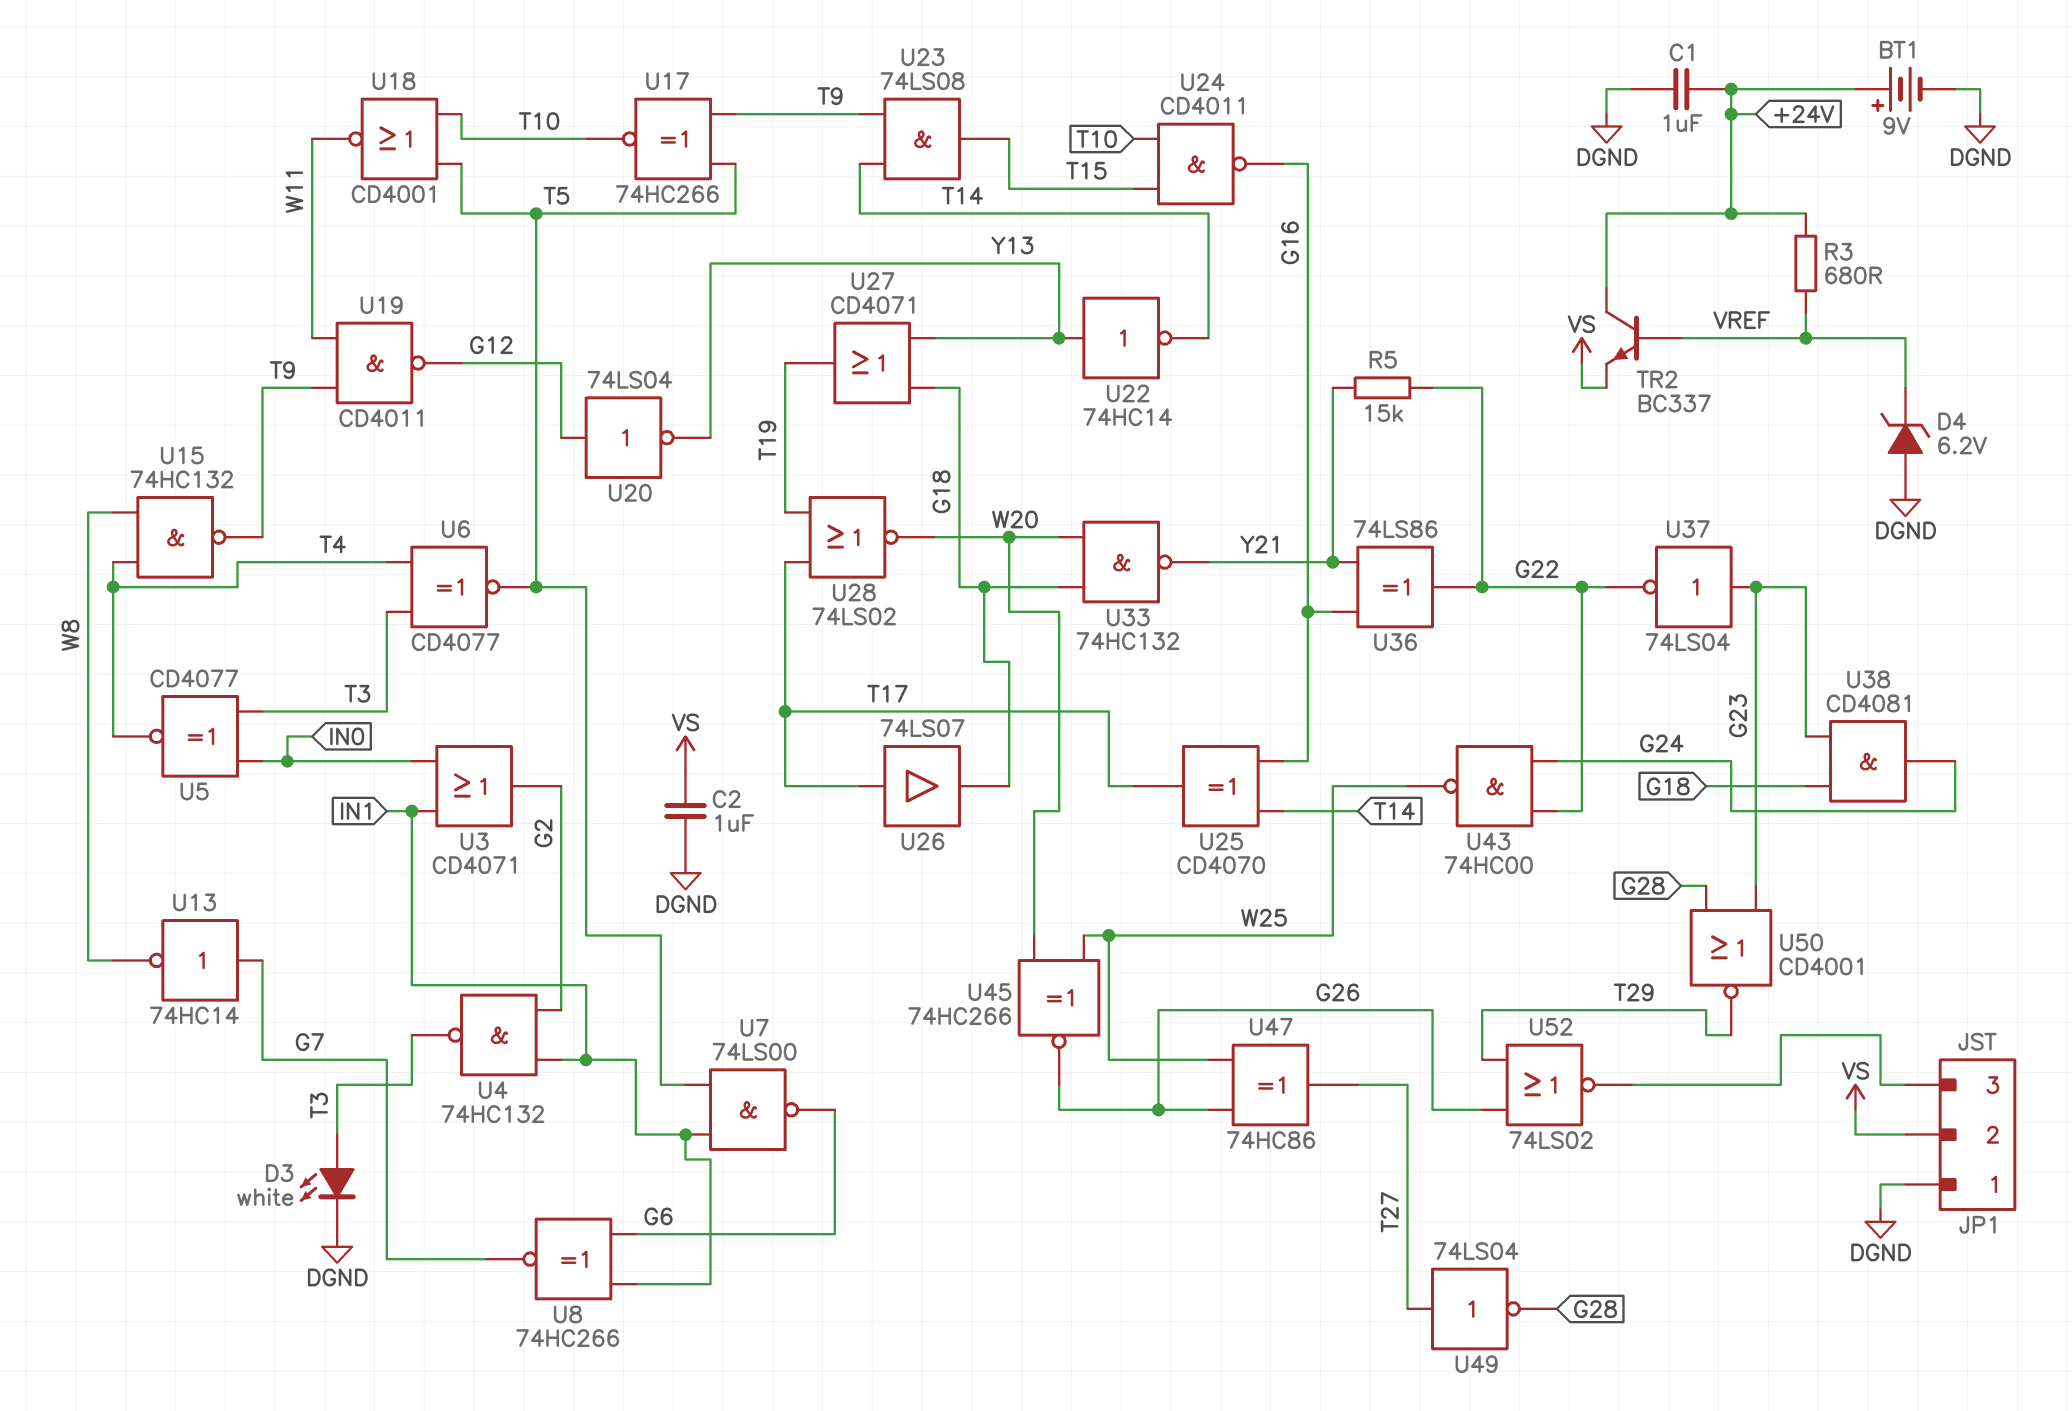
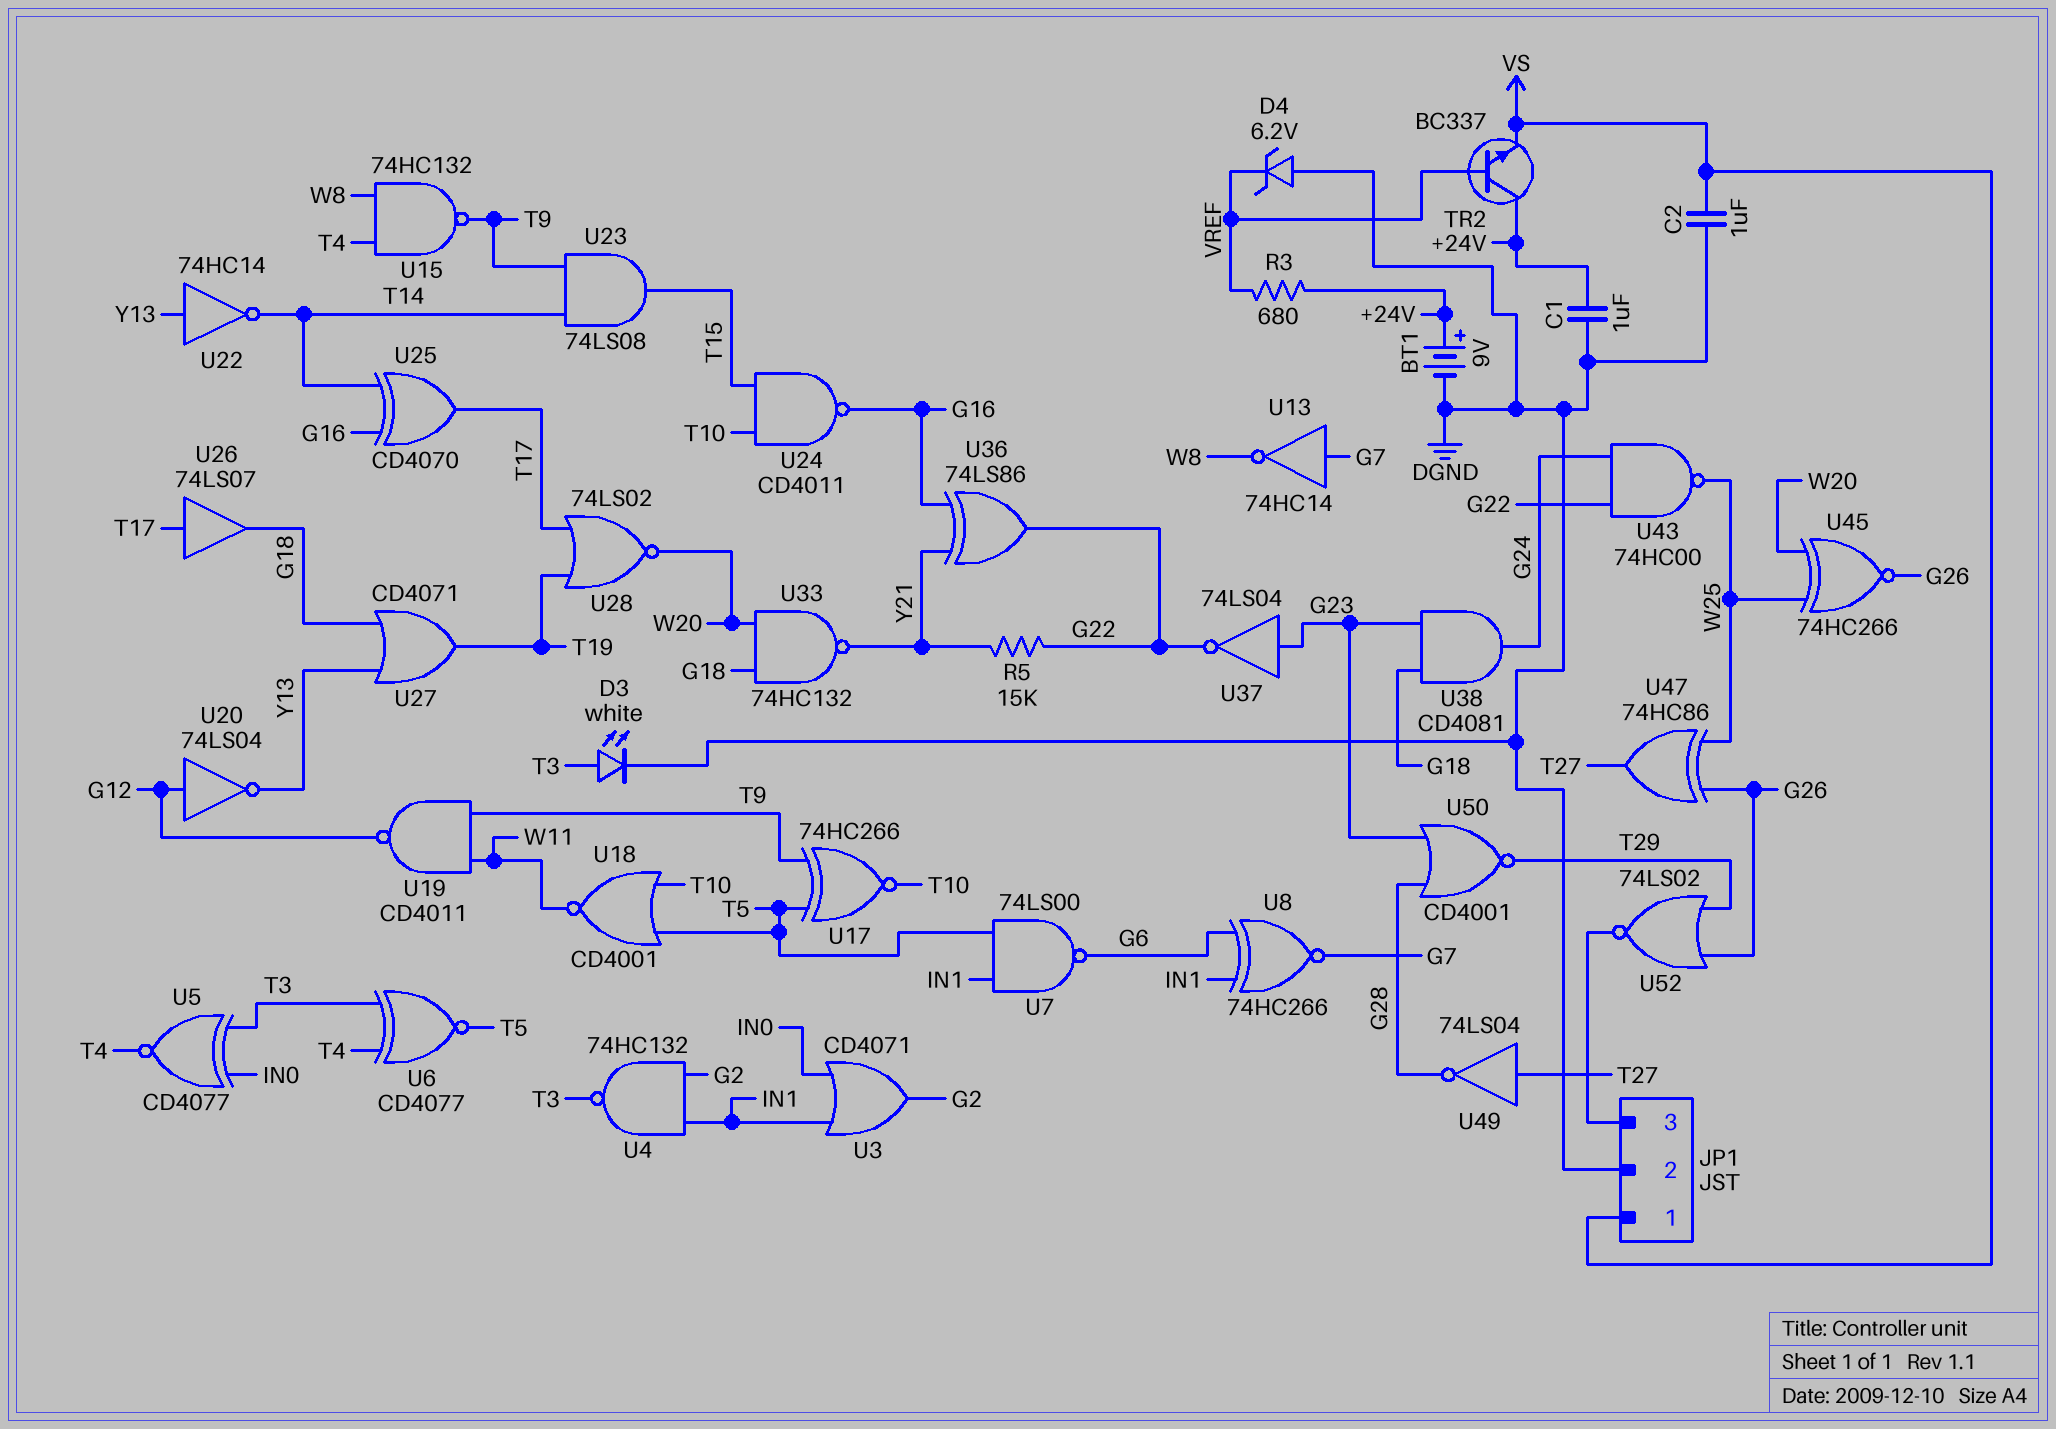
JP1 pin 1: DGND -> VS
JP1 pin 2: VS -> DGND

